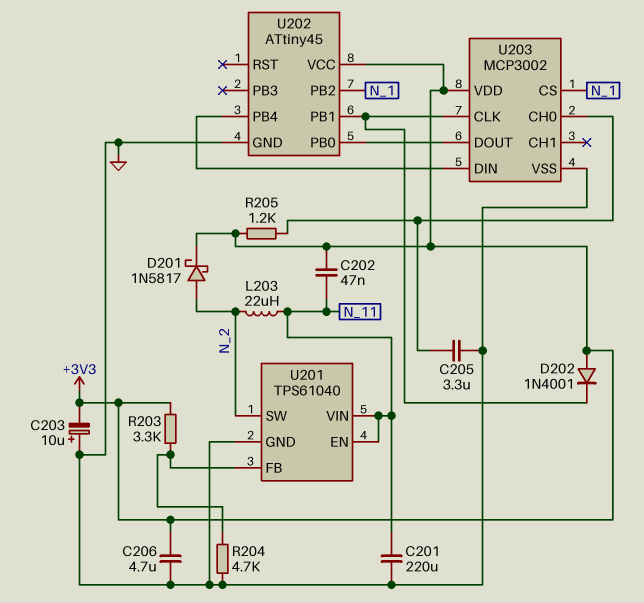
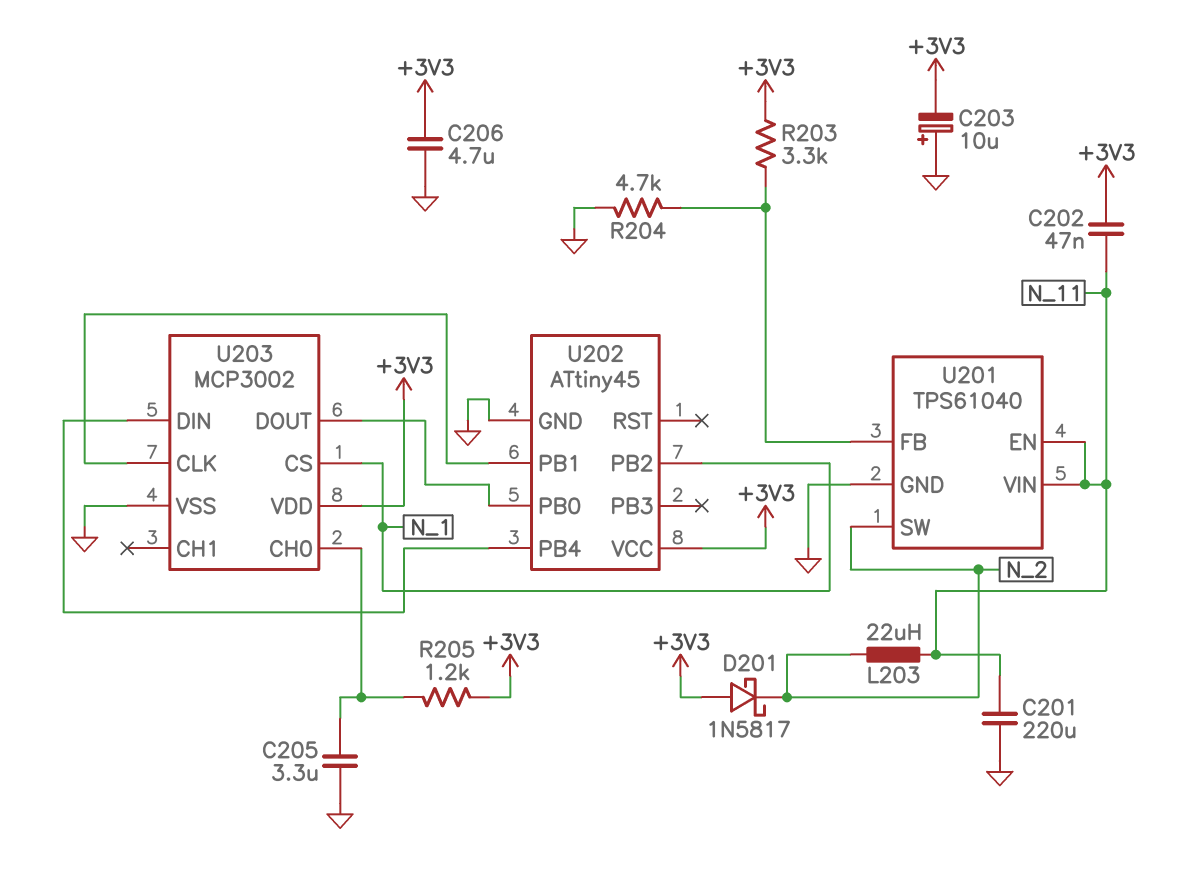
D201: schottky 1N5817 (A N_2, K +3V3) -> schottky 1N5817 (A +3V3, K N_2)
D202: diode 1N4001 (A +3V3, K U202/PB1) -> none

